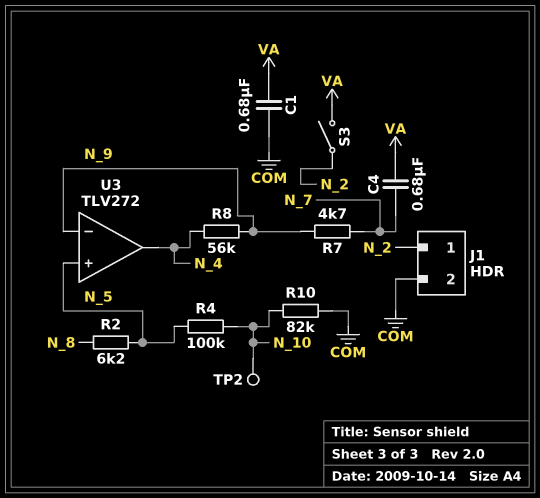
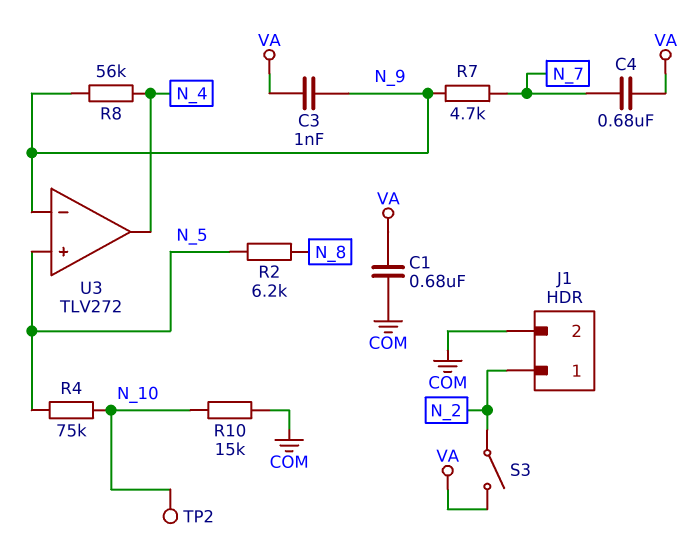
C3: none -> 1nF (N_9, VA)
R4: 100k (N_5, N_10) -> 75k (N_5, N_10)
R10: 82k (COM, N_10) -> 15k (COM, N_10)

